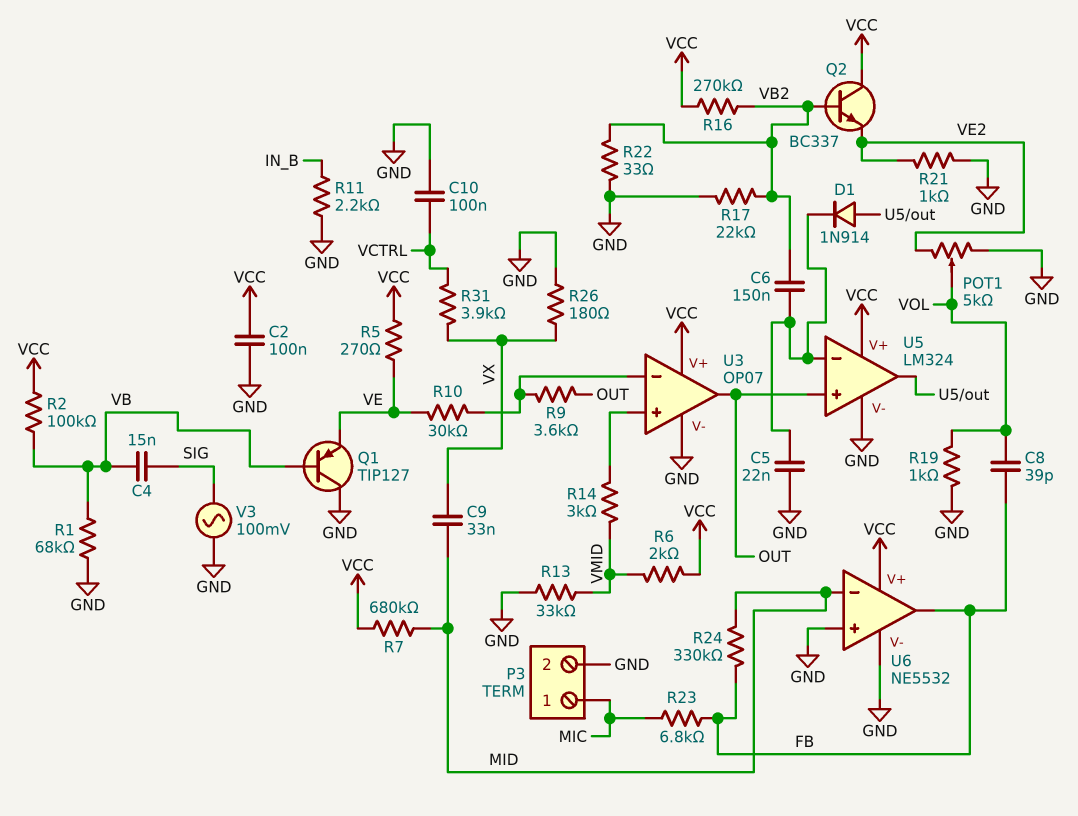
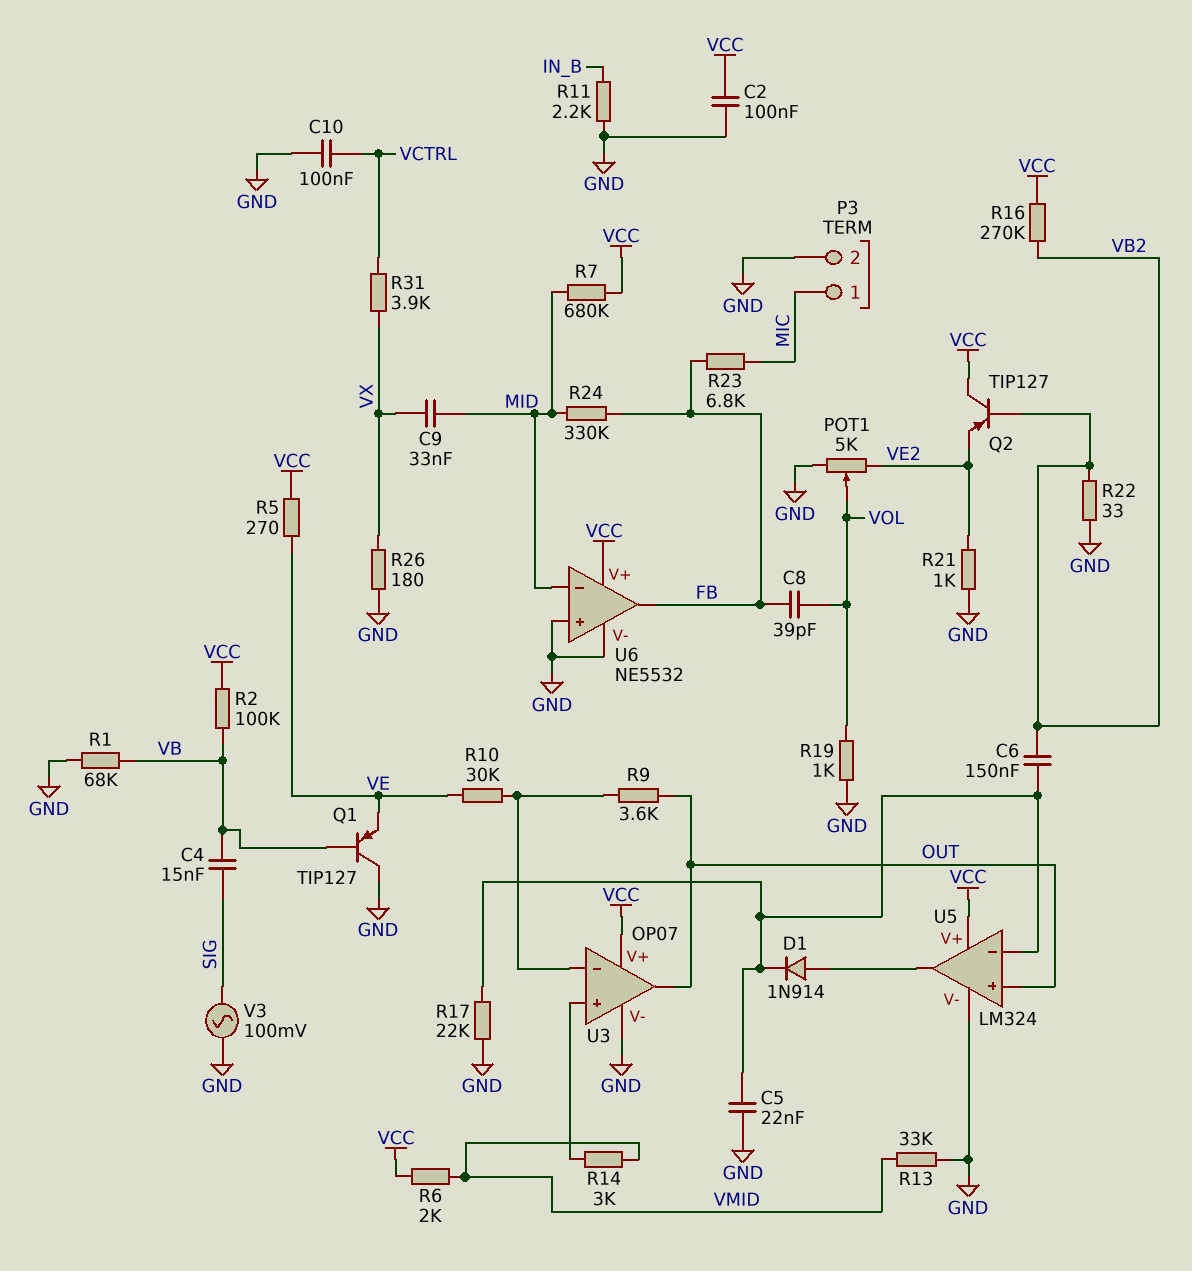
Q2: NPN BC337 (B VB2, C VCC, E VE2) -> PNP TIP127 (B VB2, C VCC, E VE2)
R17: 22k (GND, VB2) -> 22k (GND, U5/in-)

